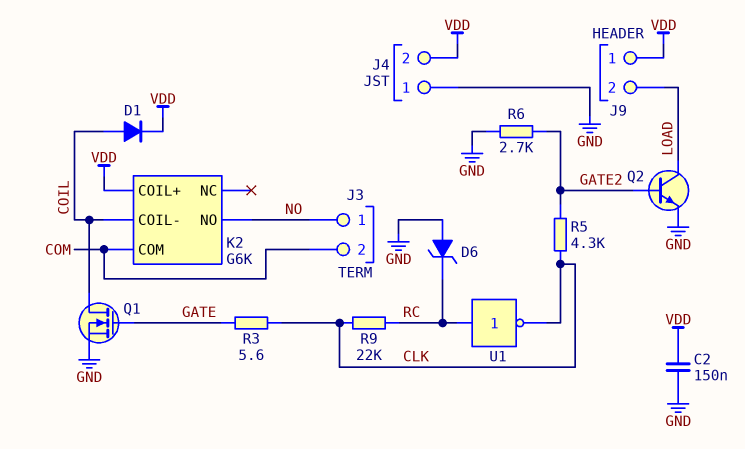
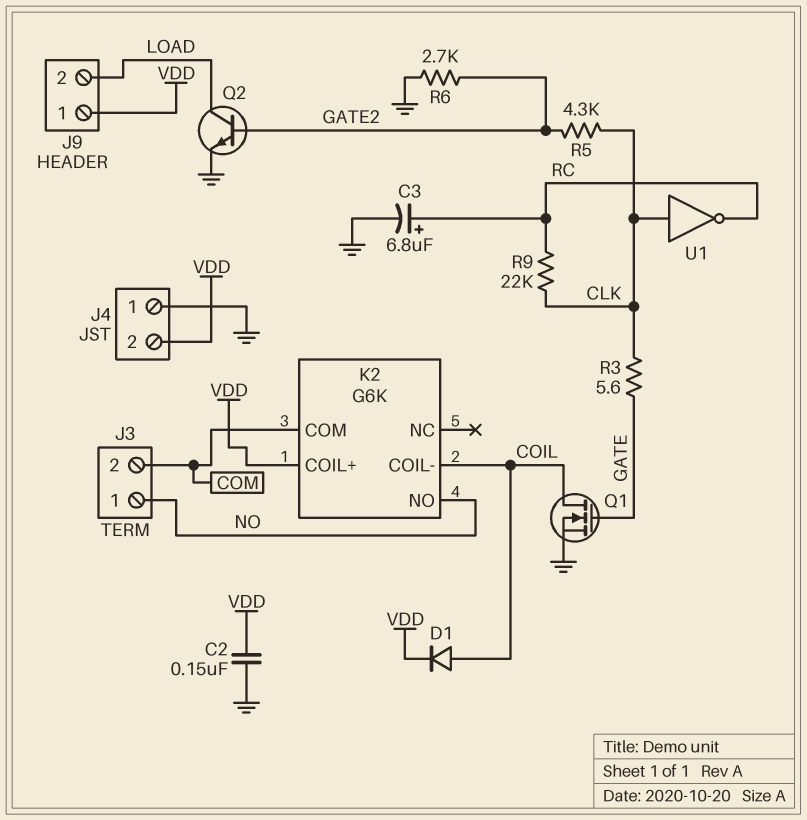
C3: none -> 6.8uF (plus RC, minus GND)
D6: zener (A GND, K RC) -> none
U1: NOT (in RC, out CLK) -> NOT (in CLK, out RC)

